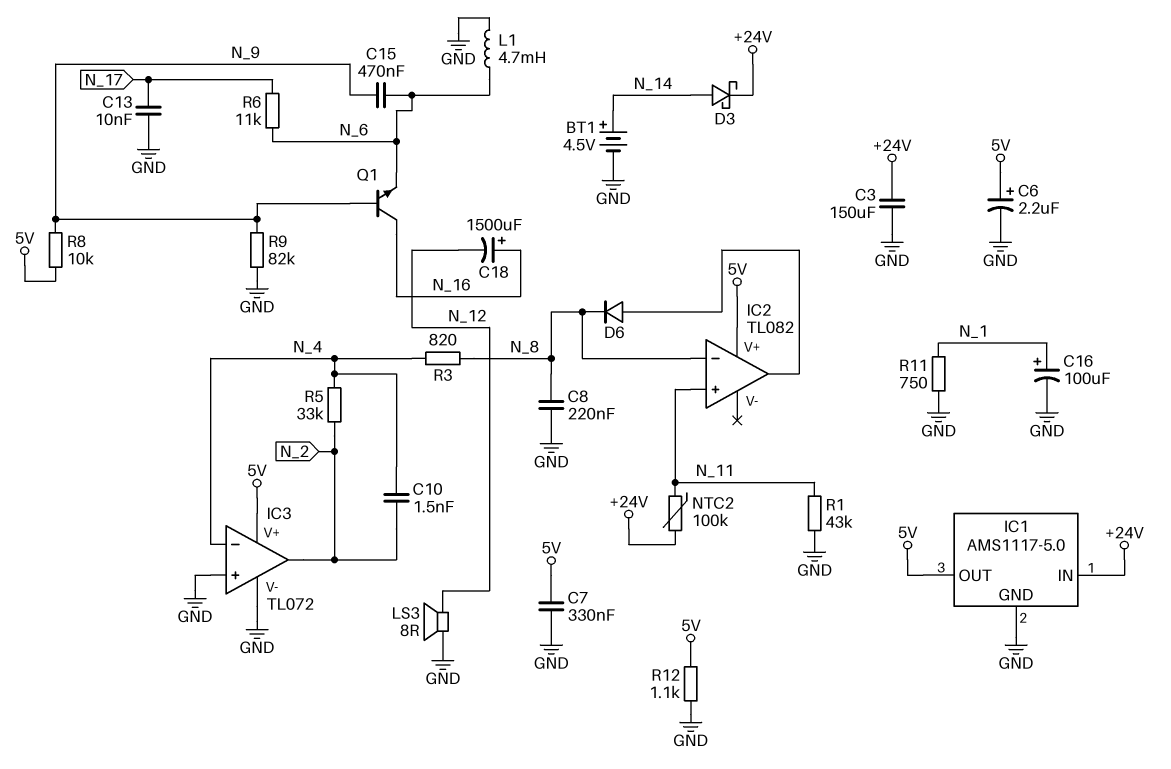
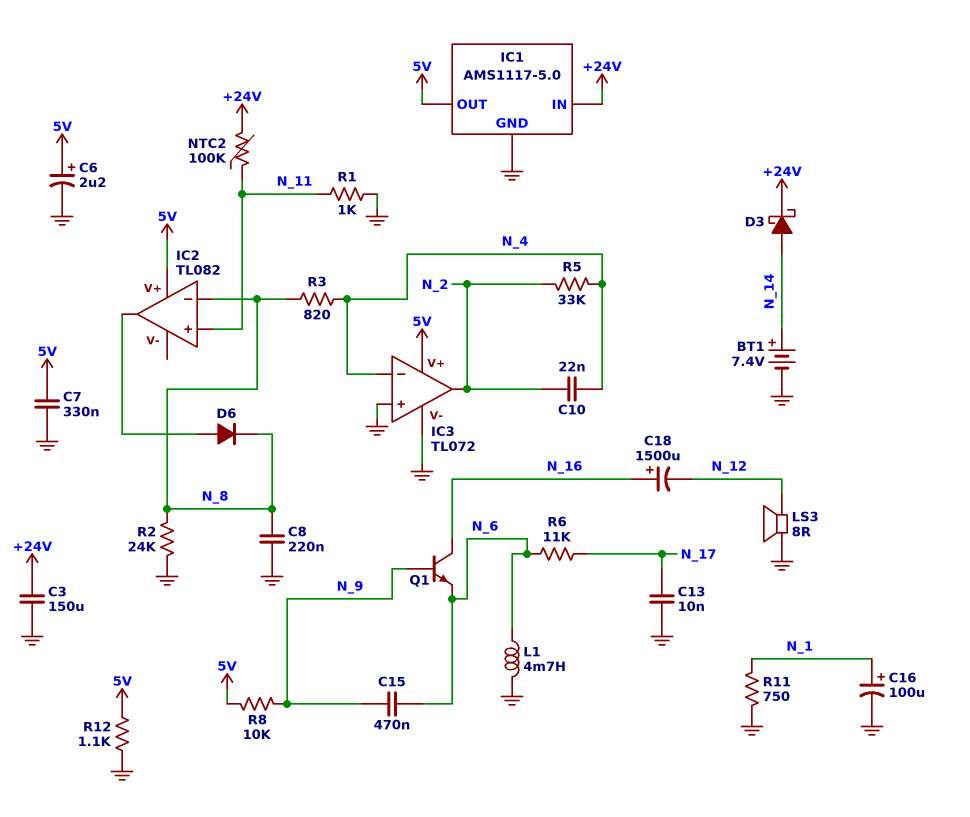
BT1: 4.5V (plus N_14, minus GND) -> 7.4V (plus N_14, minus GND)
C10: 1.5nF (N_2, N_4) -> 22nF (N_2, N_4)
R1: 43k (GND, N_11) -> 1k (GND, N_11)
R2: none -> 24k (GND, N_8)
R9: 82k (GND, N_9) -> none

